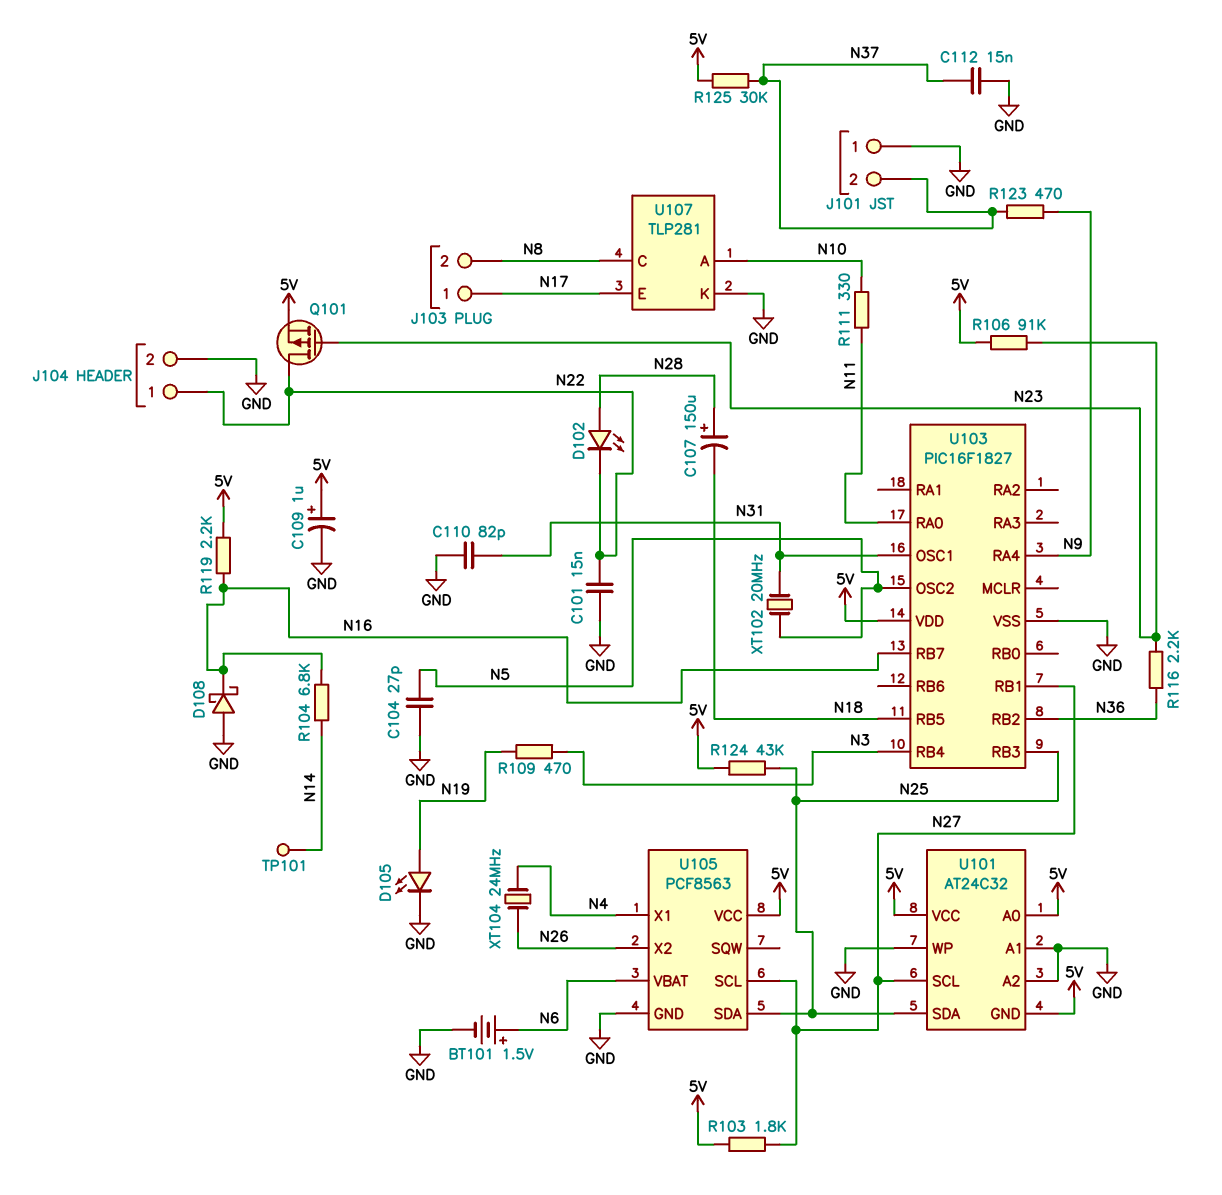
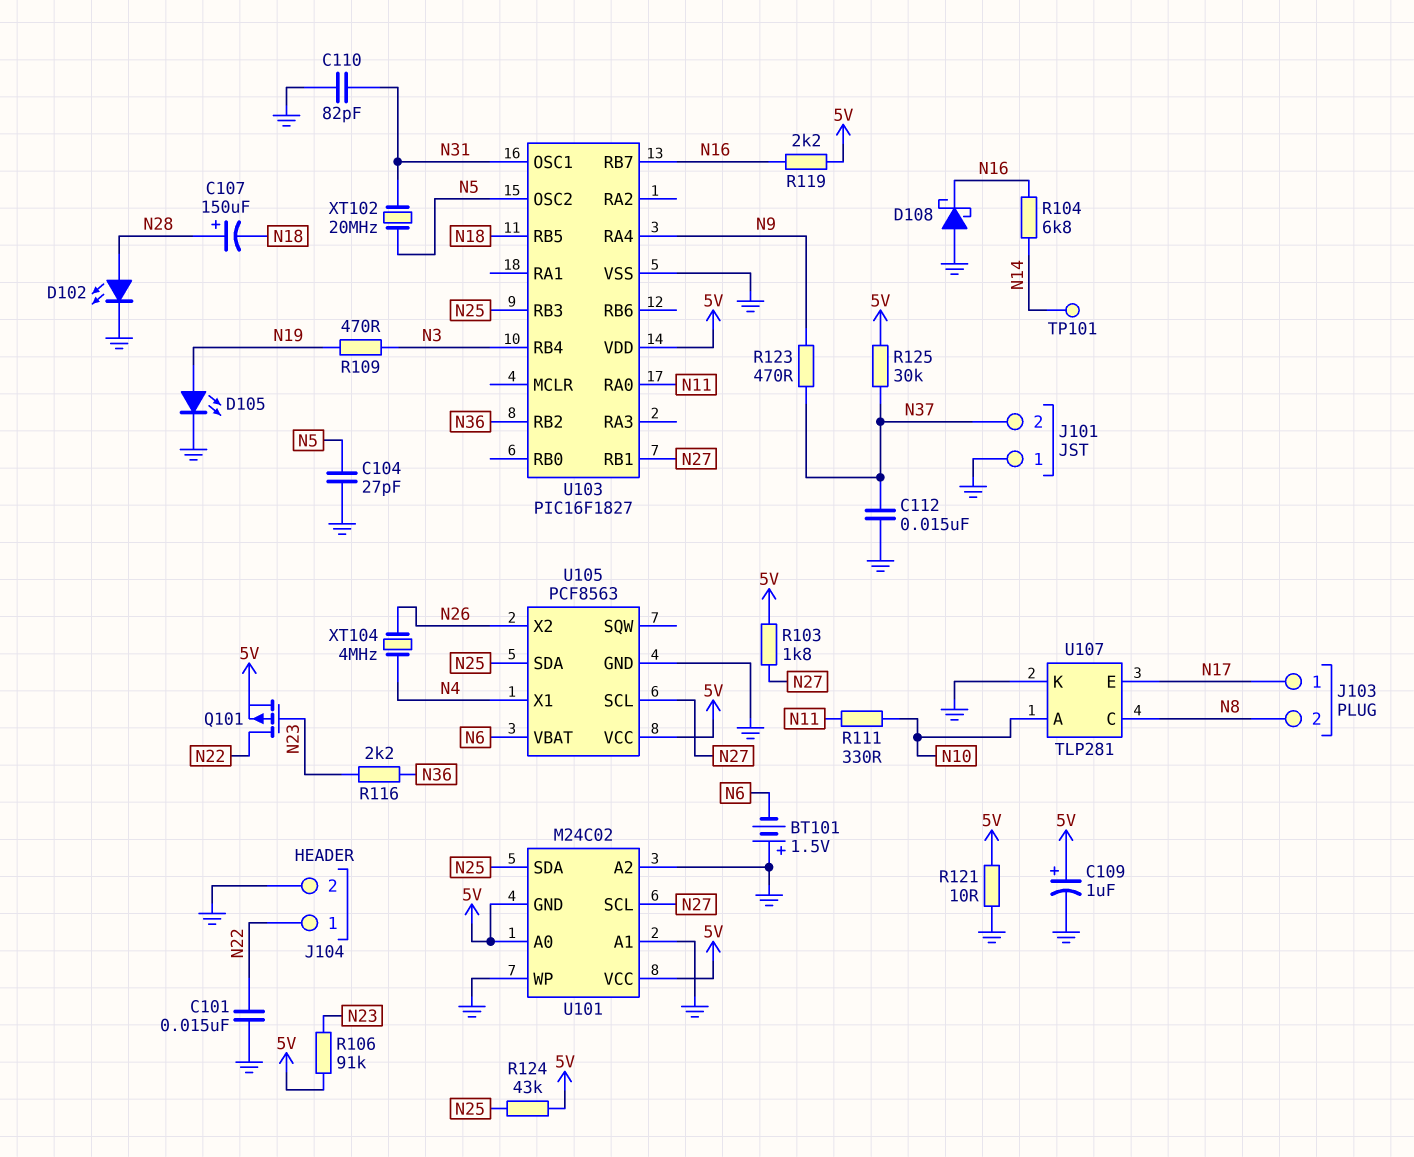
BT101: 1.5V (plus N6, minus GND) -> 1.5V (plus GND, minus N6)
D102: LED (A N28, K N22) -> LED (A N28, K GND)
R121: none -> 10 (5V, GND)
U101: AT24C32 -> M24C02
XT104: 24MHz (N4, N26) -> 4MHz (N4, N26)

